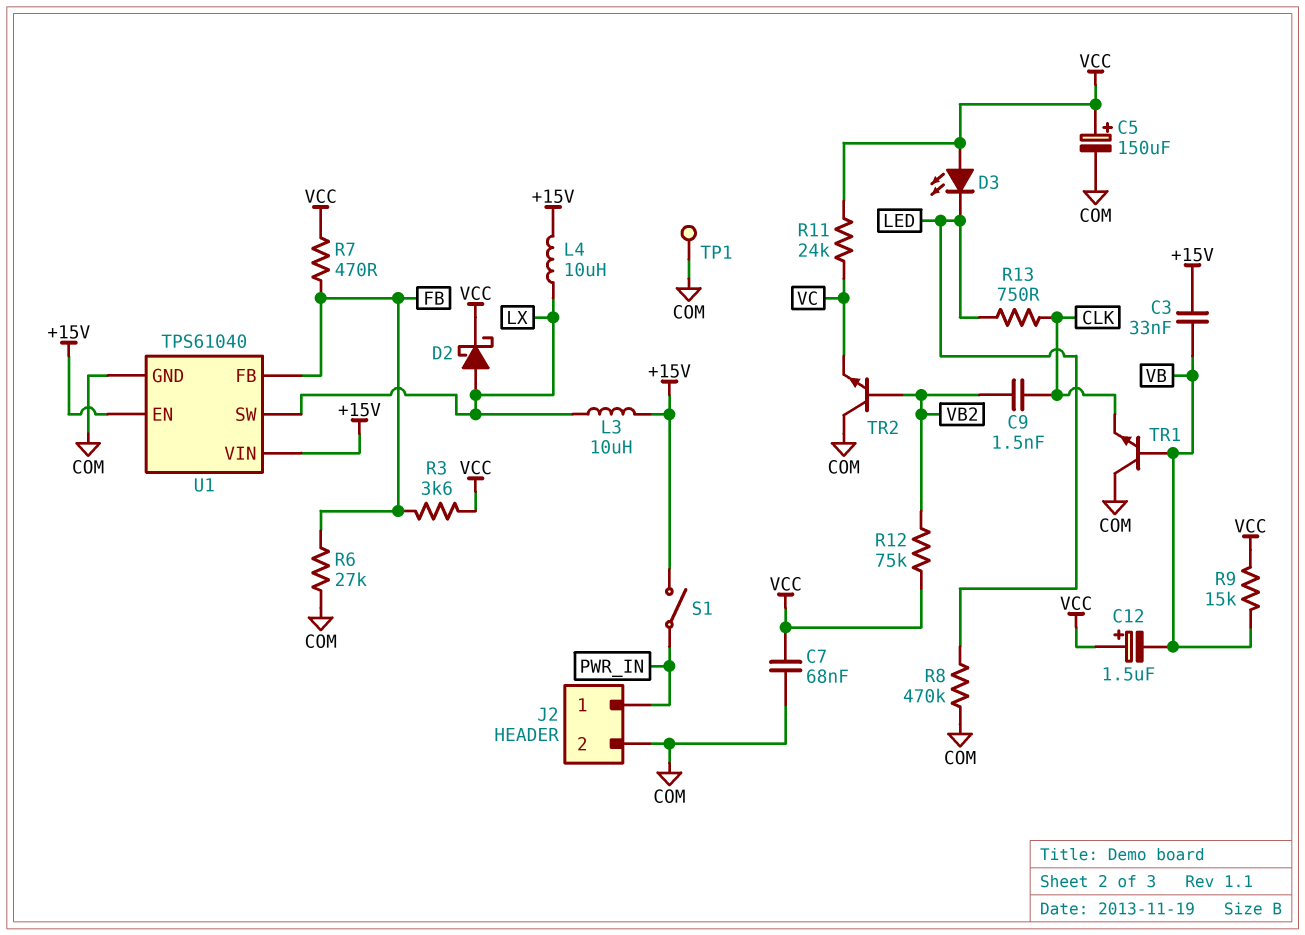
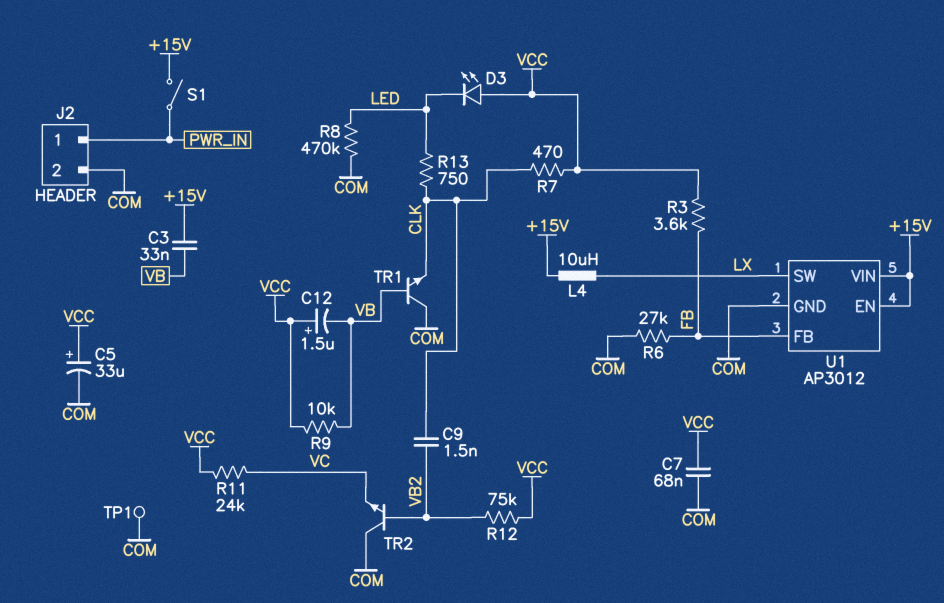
C5: 150uF (plus VCC, minus COM) -> 33uF (plus VCC, minus COM)
D2: schottky (A LX, K VCC) -> none
L3: 10uH (+15V, LX) -> none
R7: 470 (FB, VCC) -> 470 (CLK, VCC)
R9: 15k (VB, VCC) -> 10k (VB, VCC)
U1: TPS61040 -> AP3012

